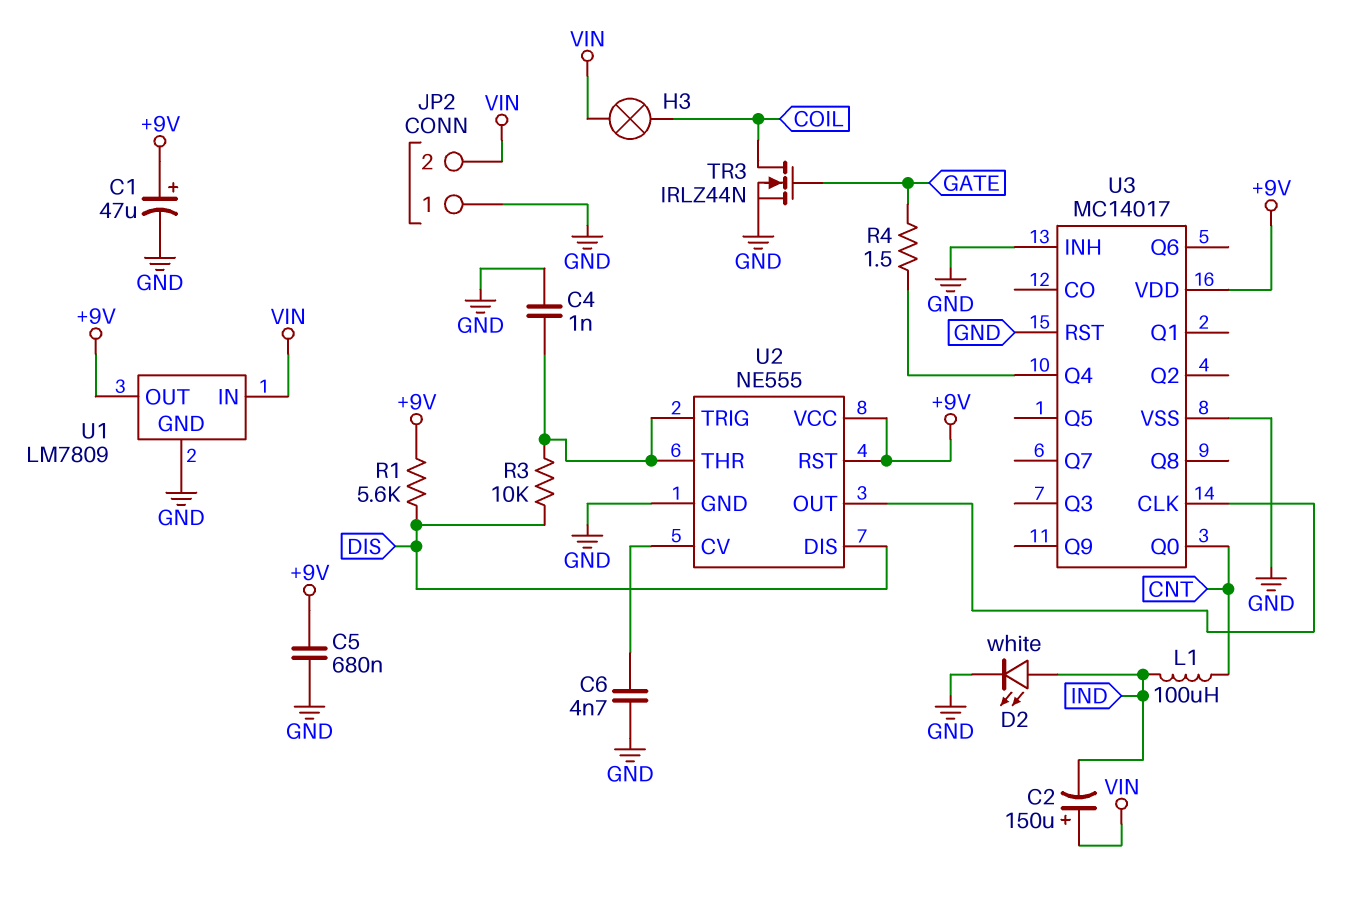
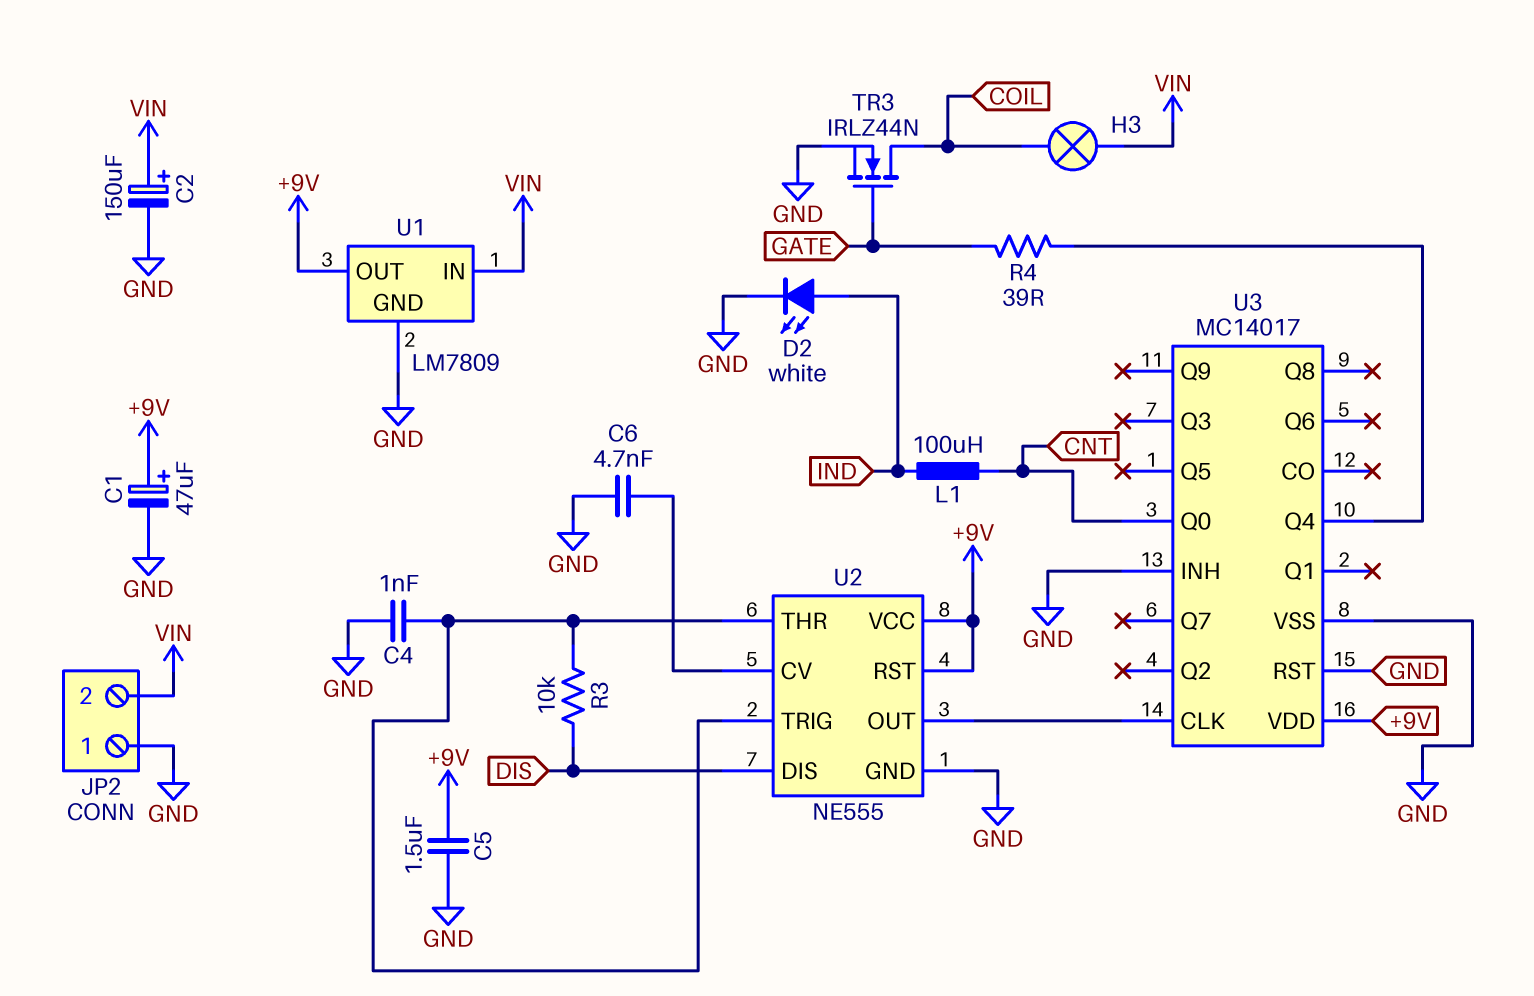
C2: 150uF (plus VIN, minus IND) -> 150uF (plus VIN, minus GND)
C5: 680nF (+9V, GND) -> 1.5uF (+9V, GND)
R1: 5.6k (+9V, DIS) -> none
R4: 1.5 (GATE, U3/Q4) -> 39 (GATE, U3/Q4)

